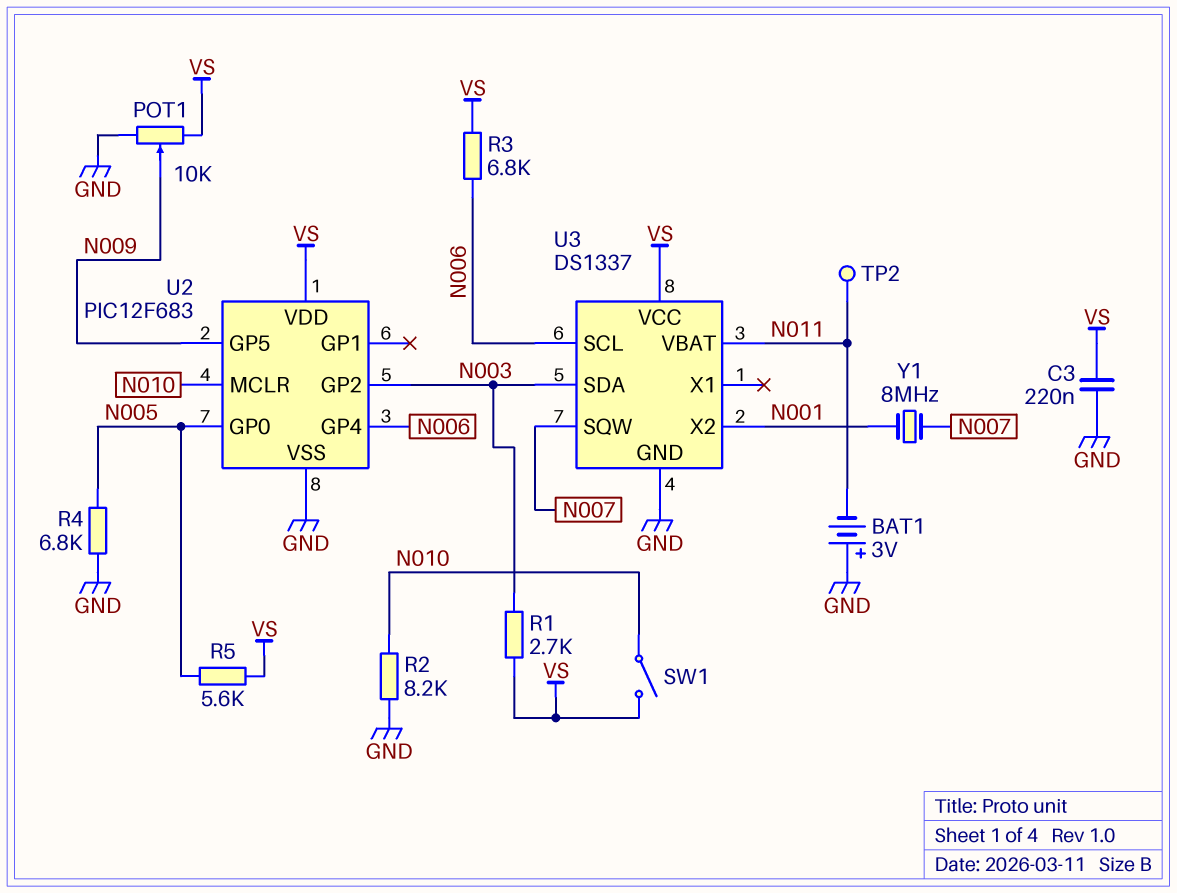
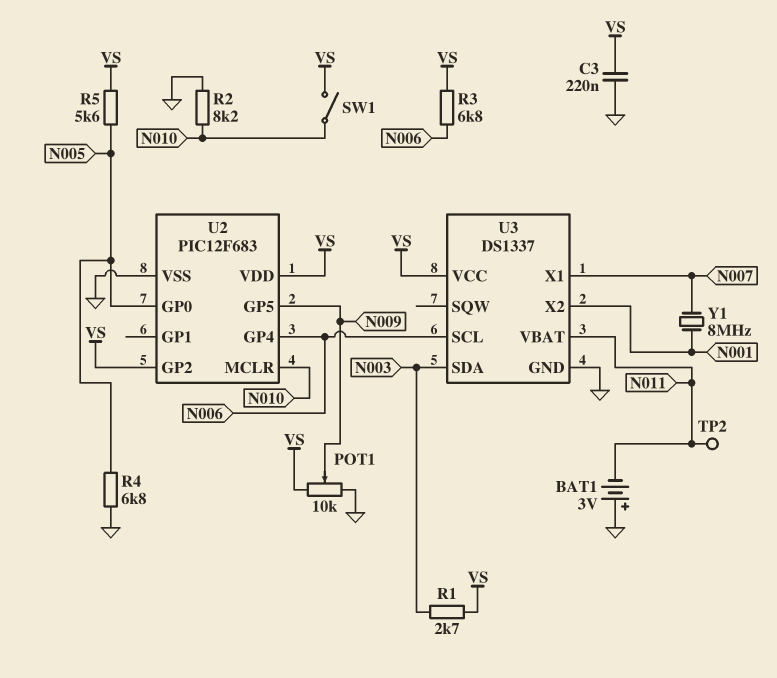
U2 pin GP2: N003 -> VS
U3 pin SQW: N007 -> none
U3 pin X1: none -> N007

